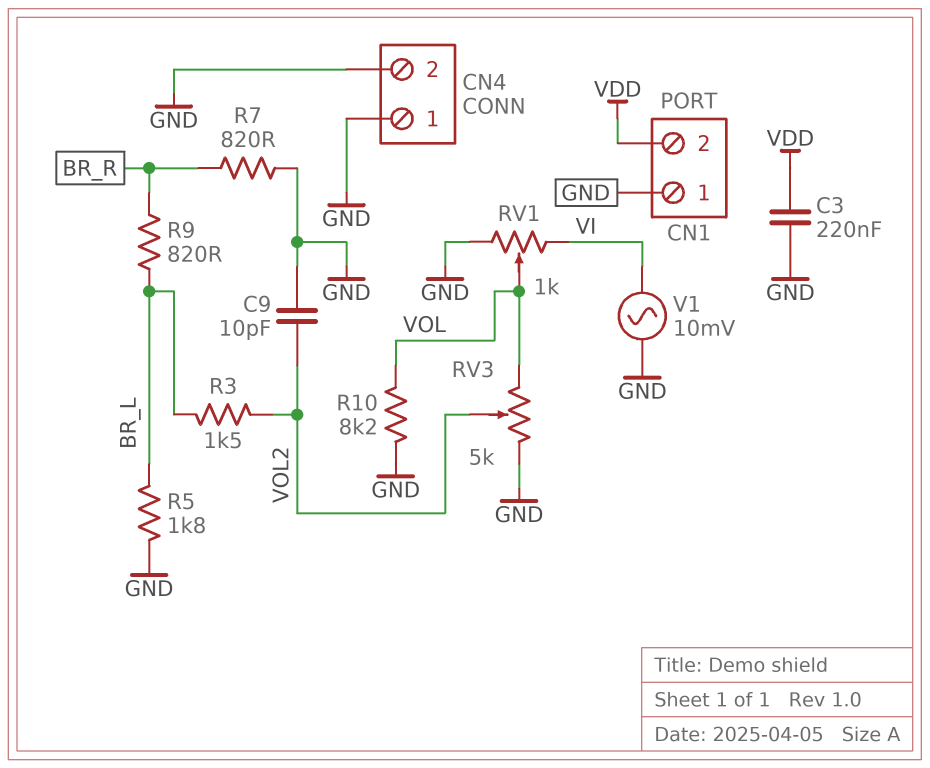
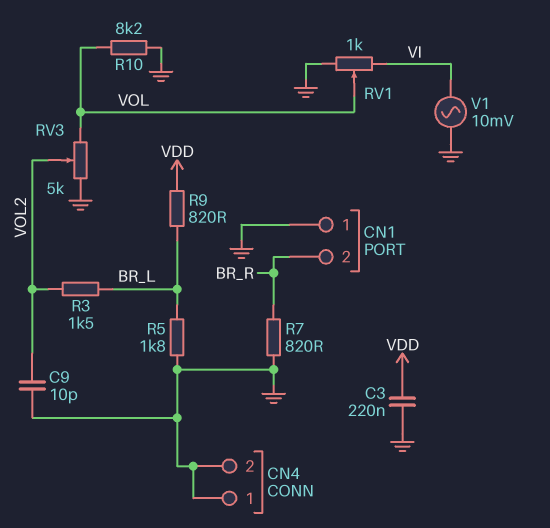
CN1 pin 2: VDD -> BR_R
R9: 820 (BR_L, BR_R) -> 820 (BR_L, VDD)

